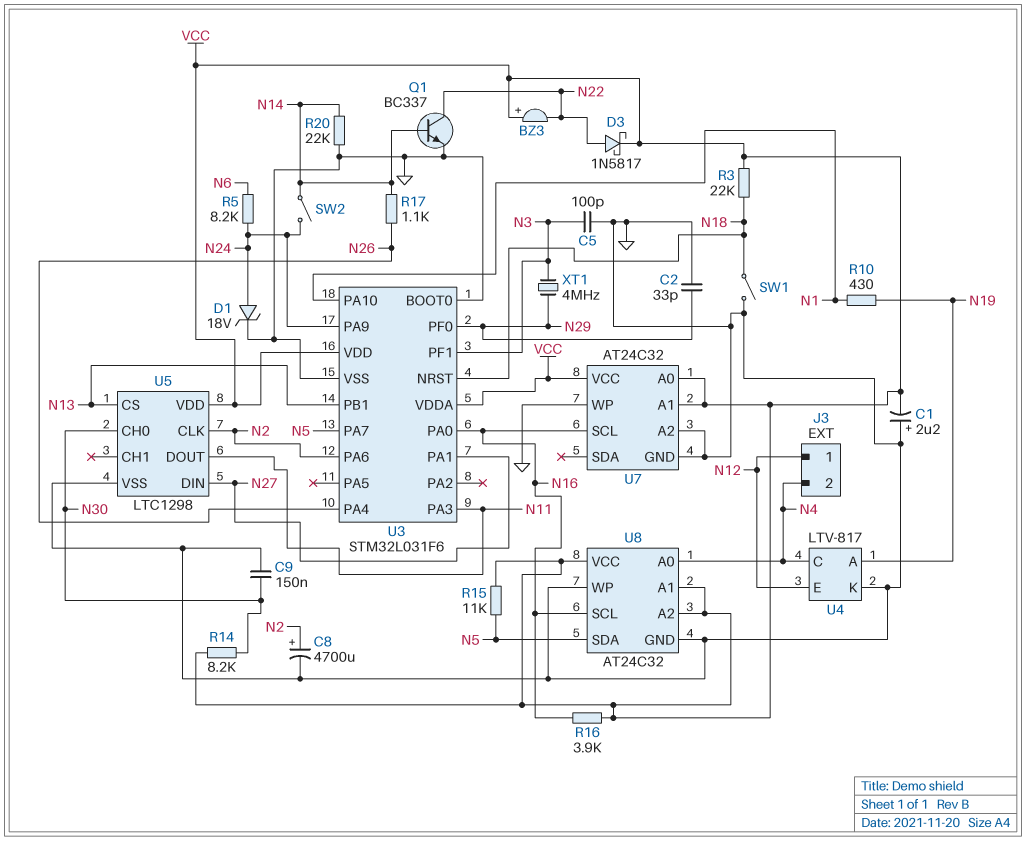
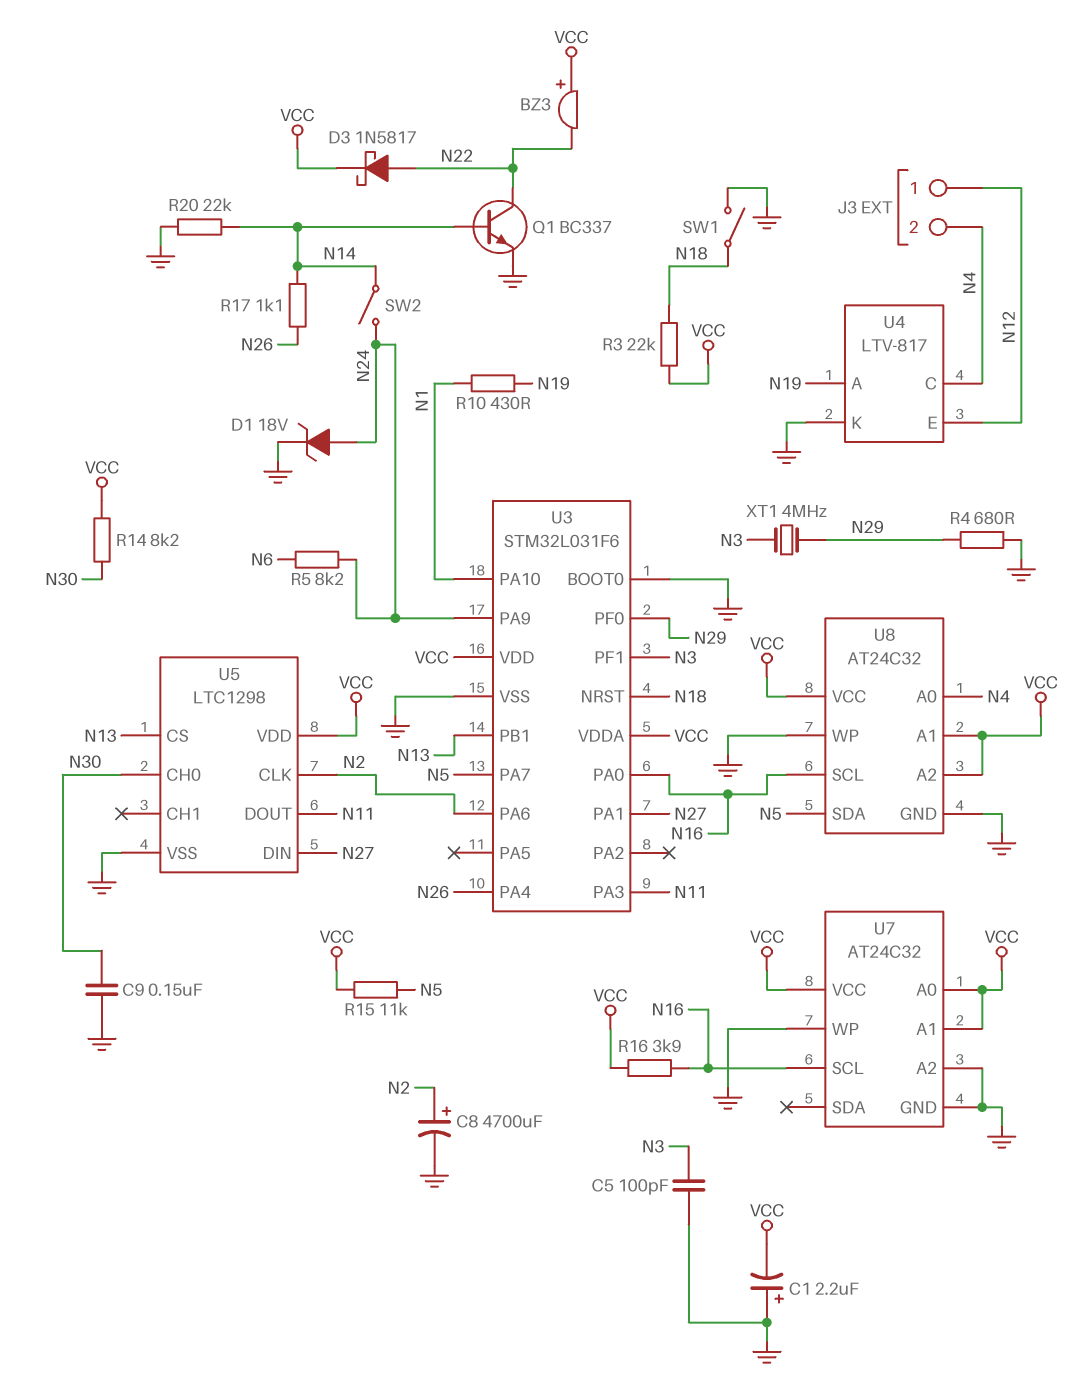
C2: 33pF (GND, N29) -> none
R4: none -> 680 (GND, N29)

